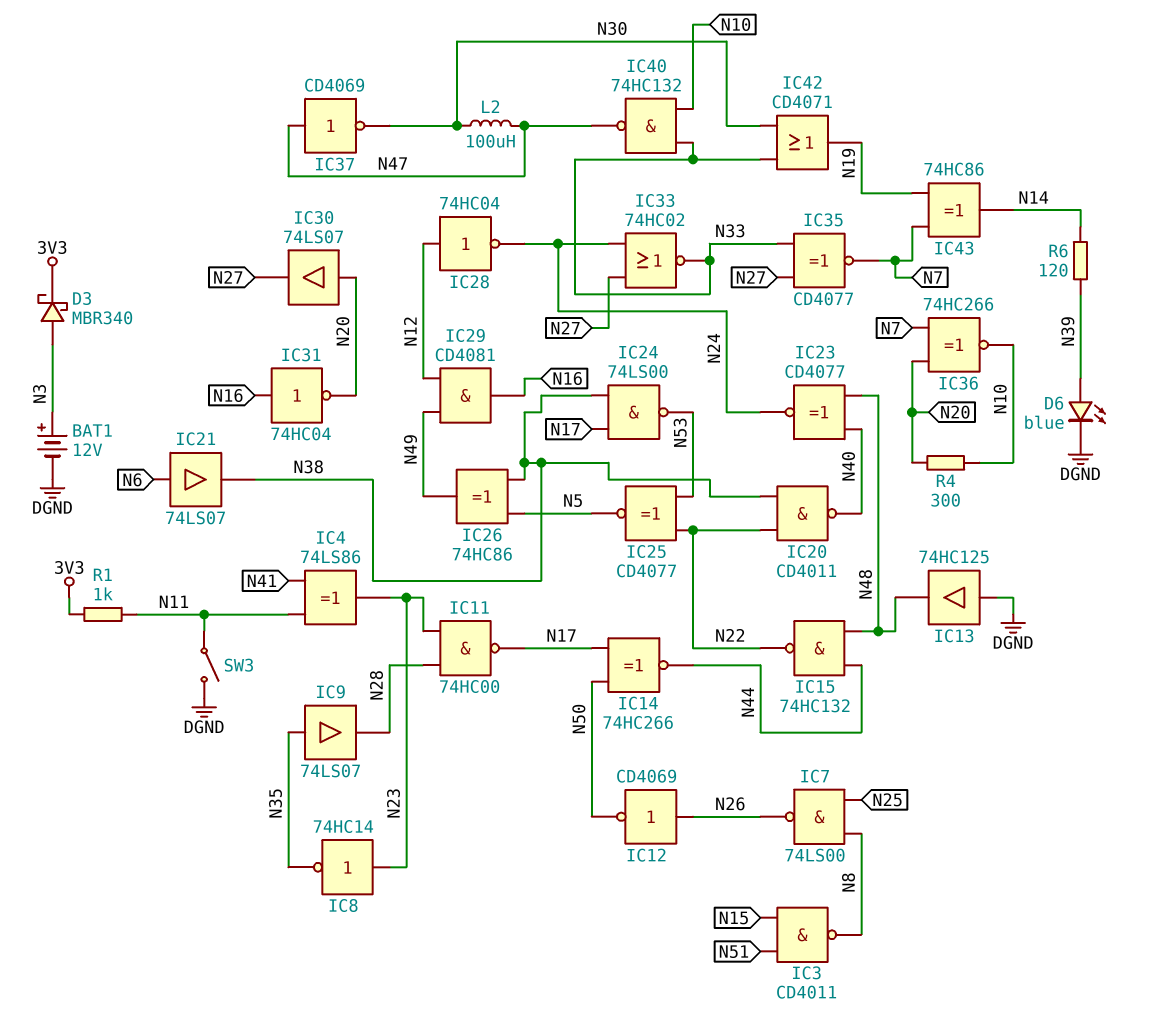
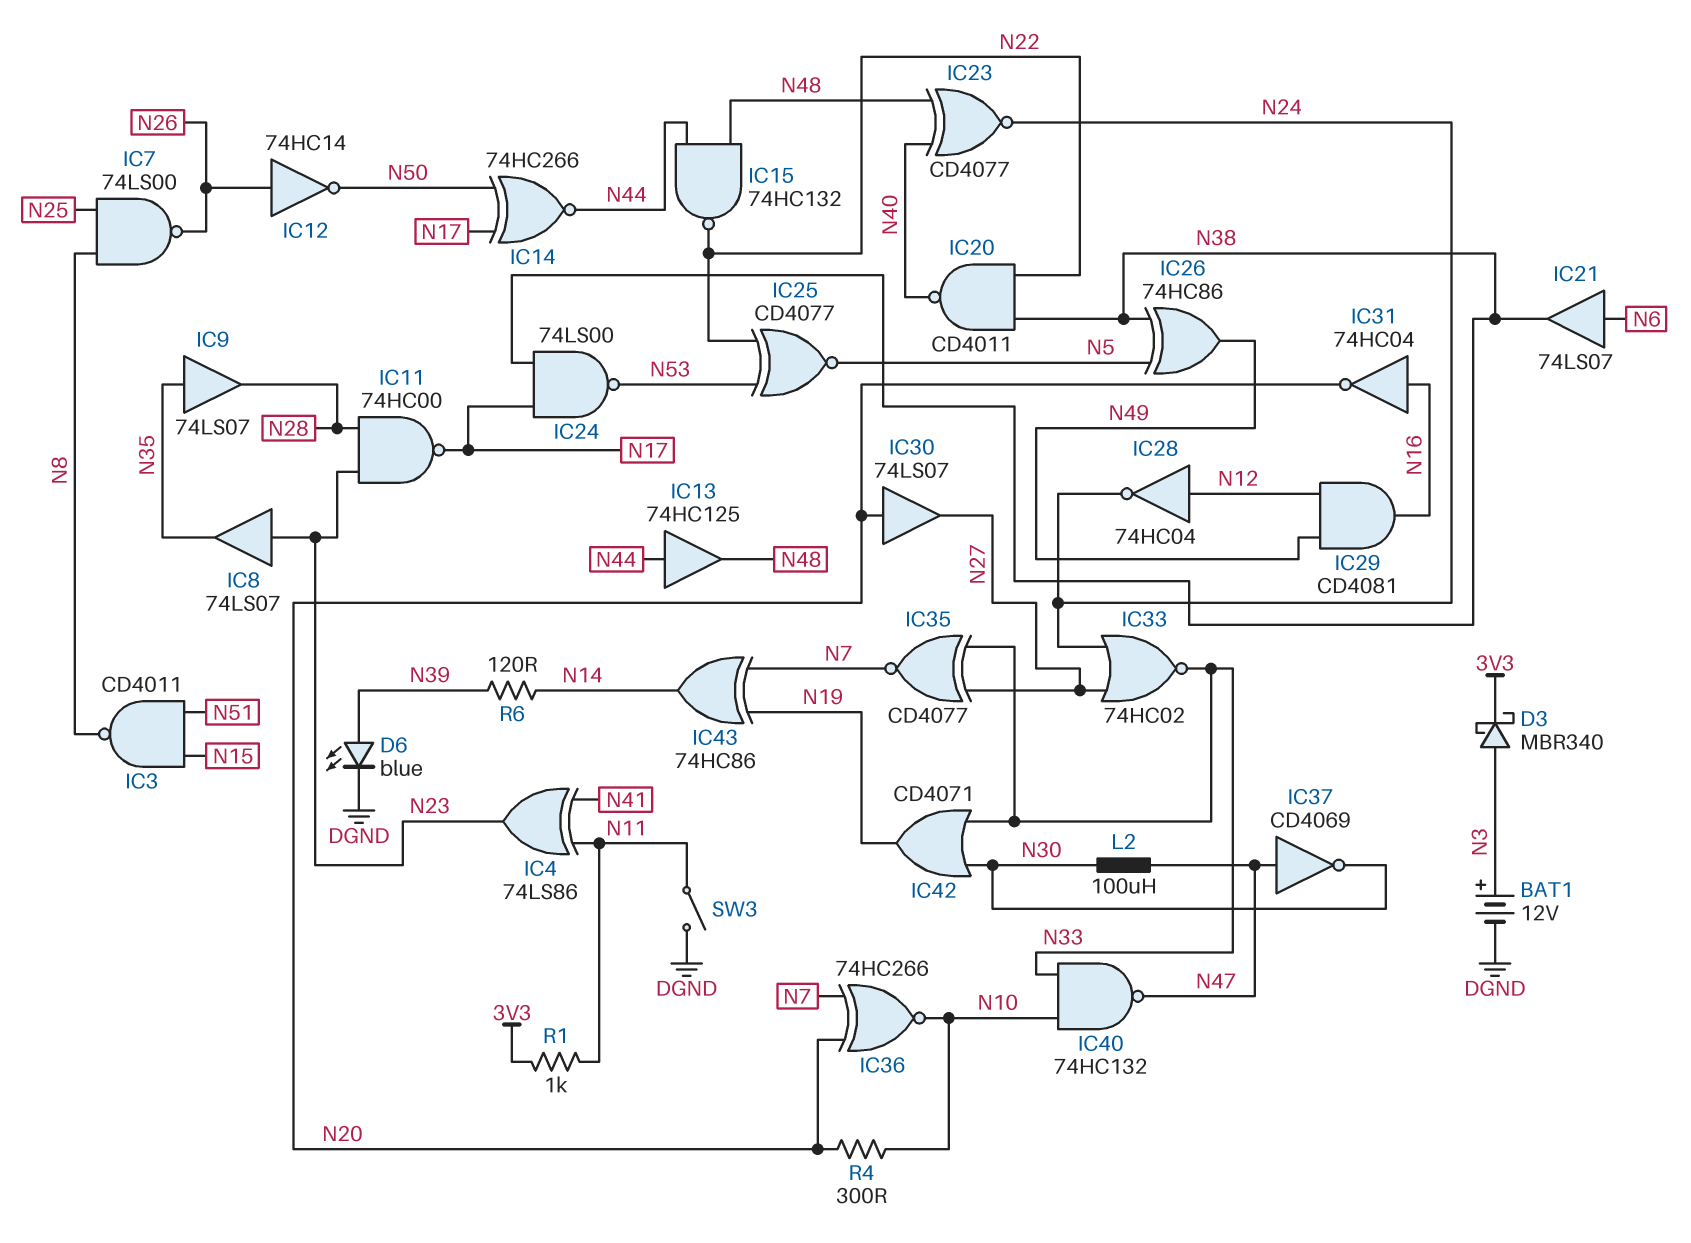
IC8: NOT 74HC14 (in N23, out N35) -> buffer 74LS07 (in N23, out N35)
IC12: NOT CD4069 (in N26, out N50) -> NOT 74HC14 (in N26, out N50)
IC13: buffer 74HC125 (in DGND, out N48) -> buffer 74HC125 (in N44, out N48)

